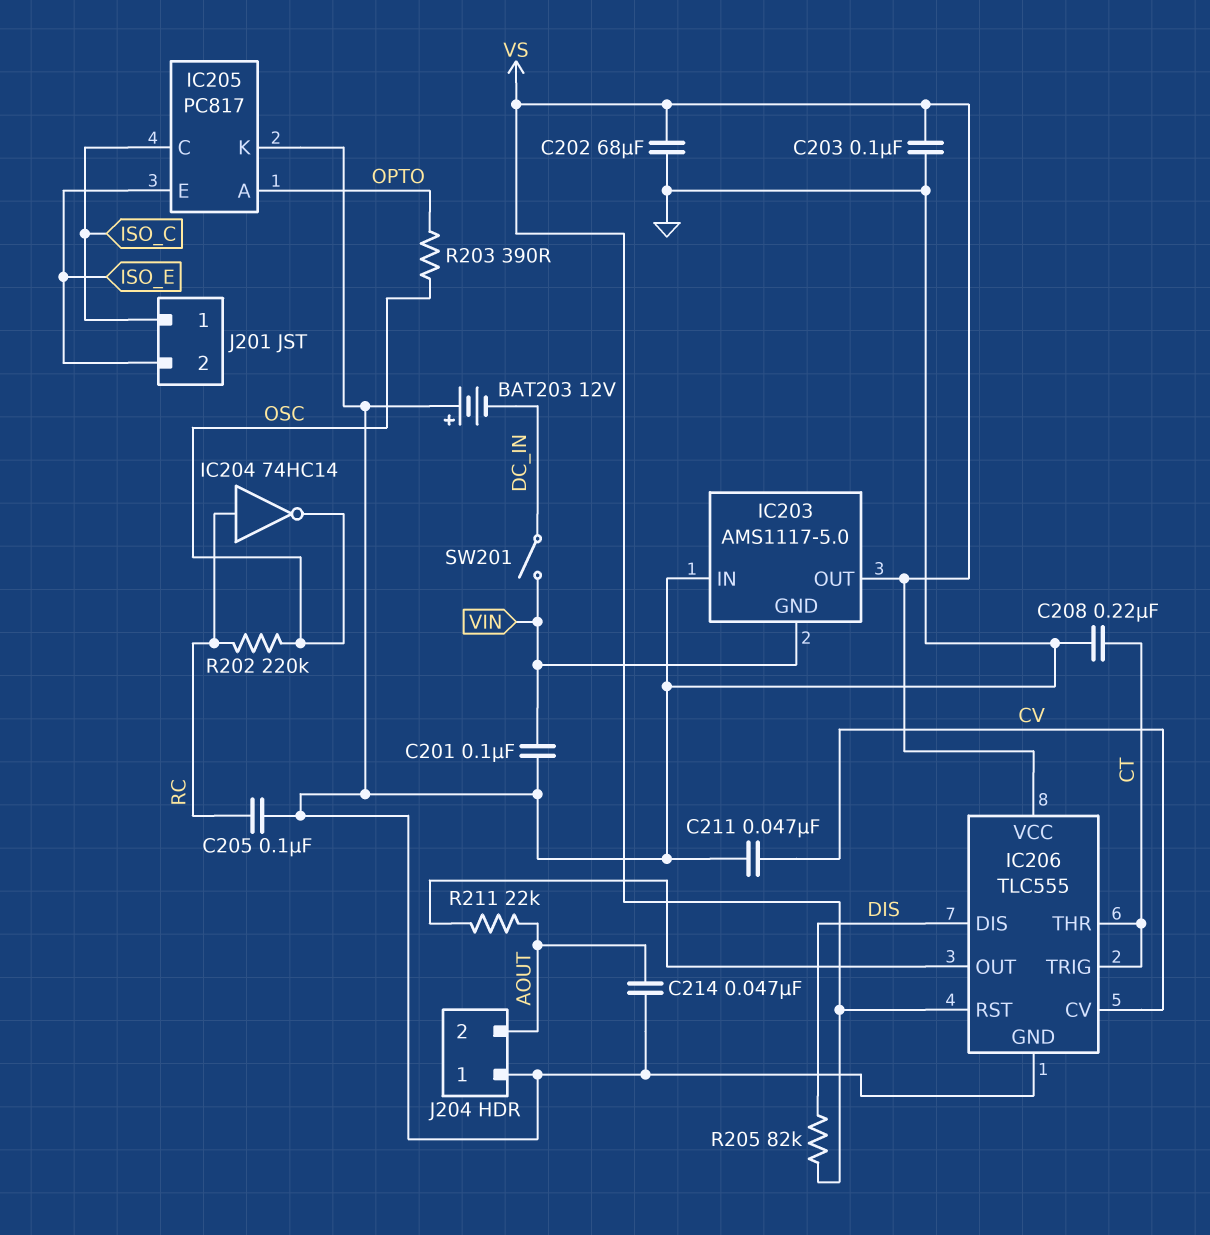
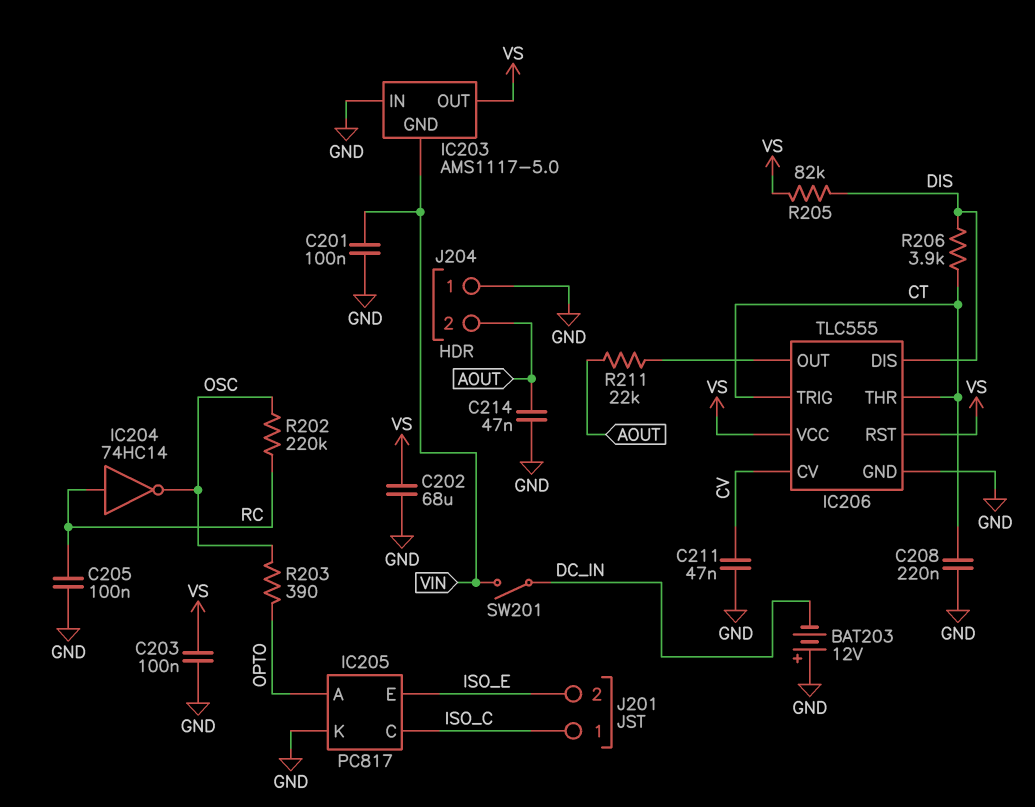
R206: none -> 3.9k (CT, DIS)

